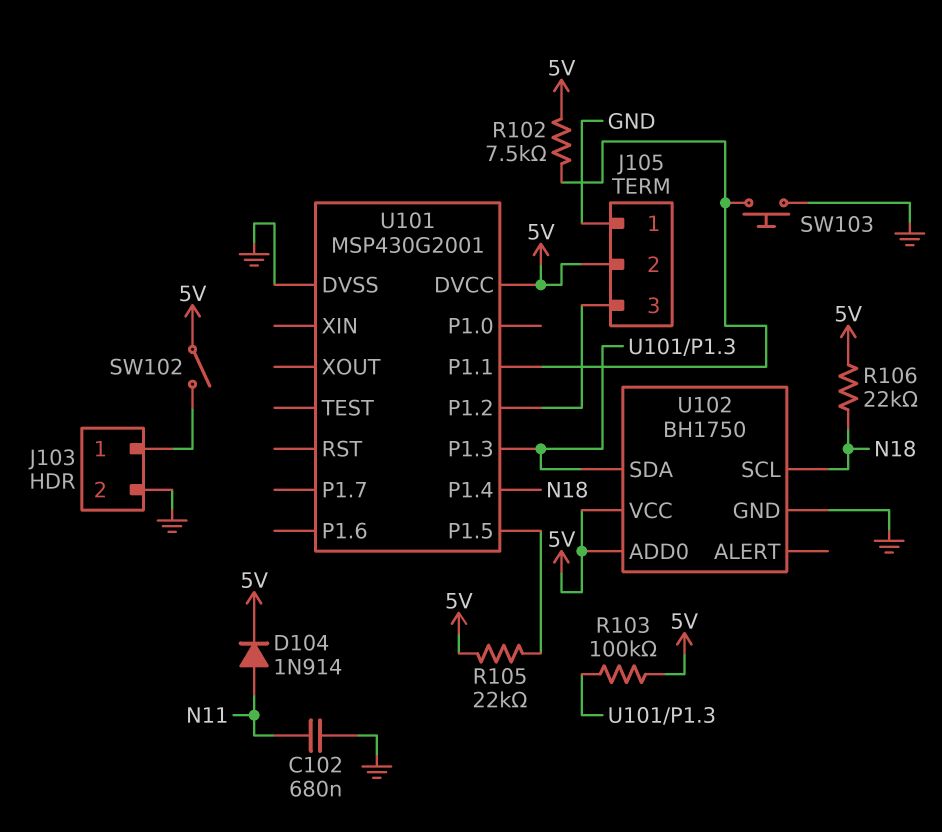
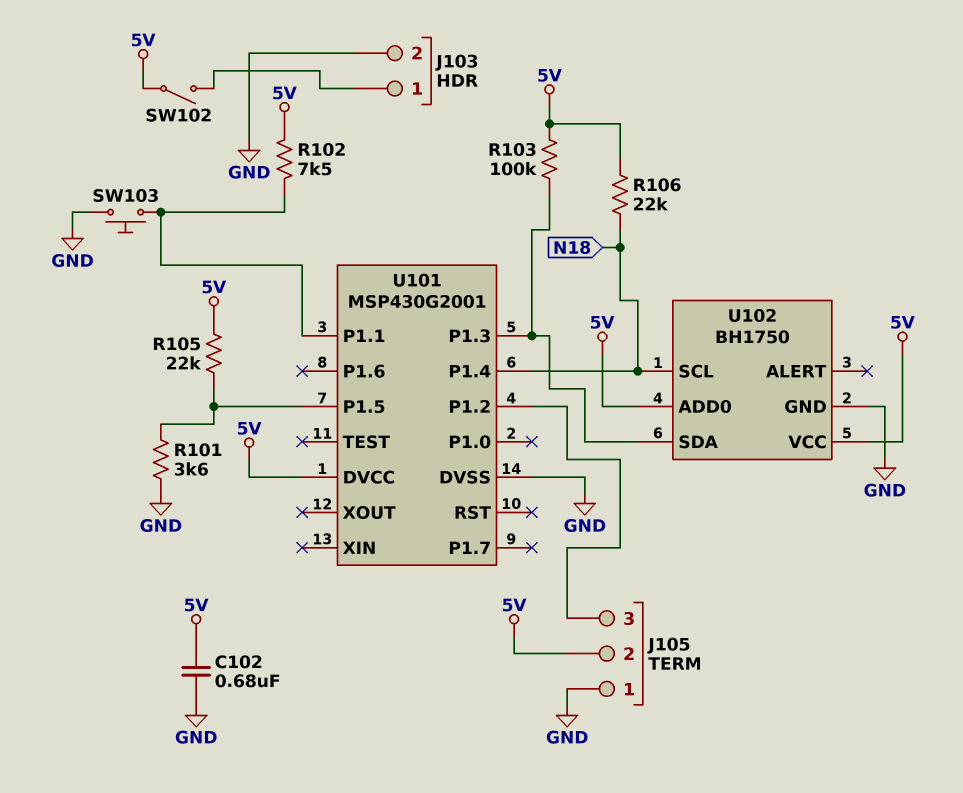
C102: 680nF (GND, N11) -> 680nF (5V, GND)
D104: diode 1N914 (A N11, K 5V) -> none
R101: none -> 3.6k (GND, U101/P1.5)

